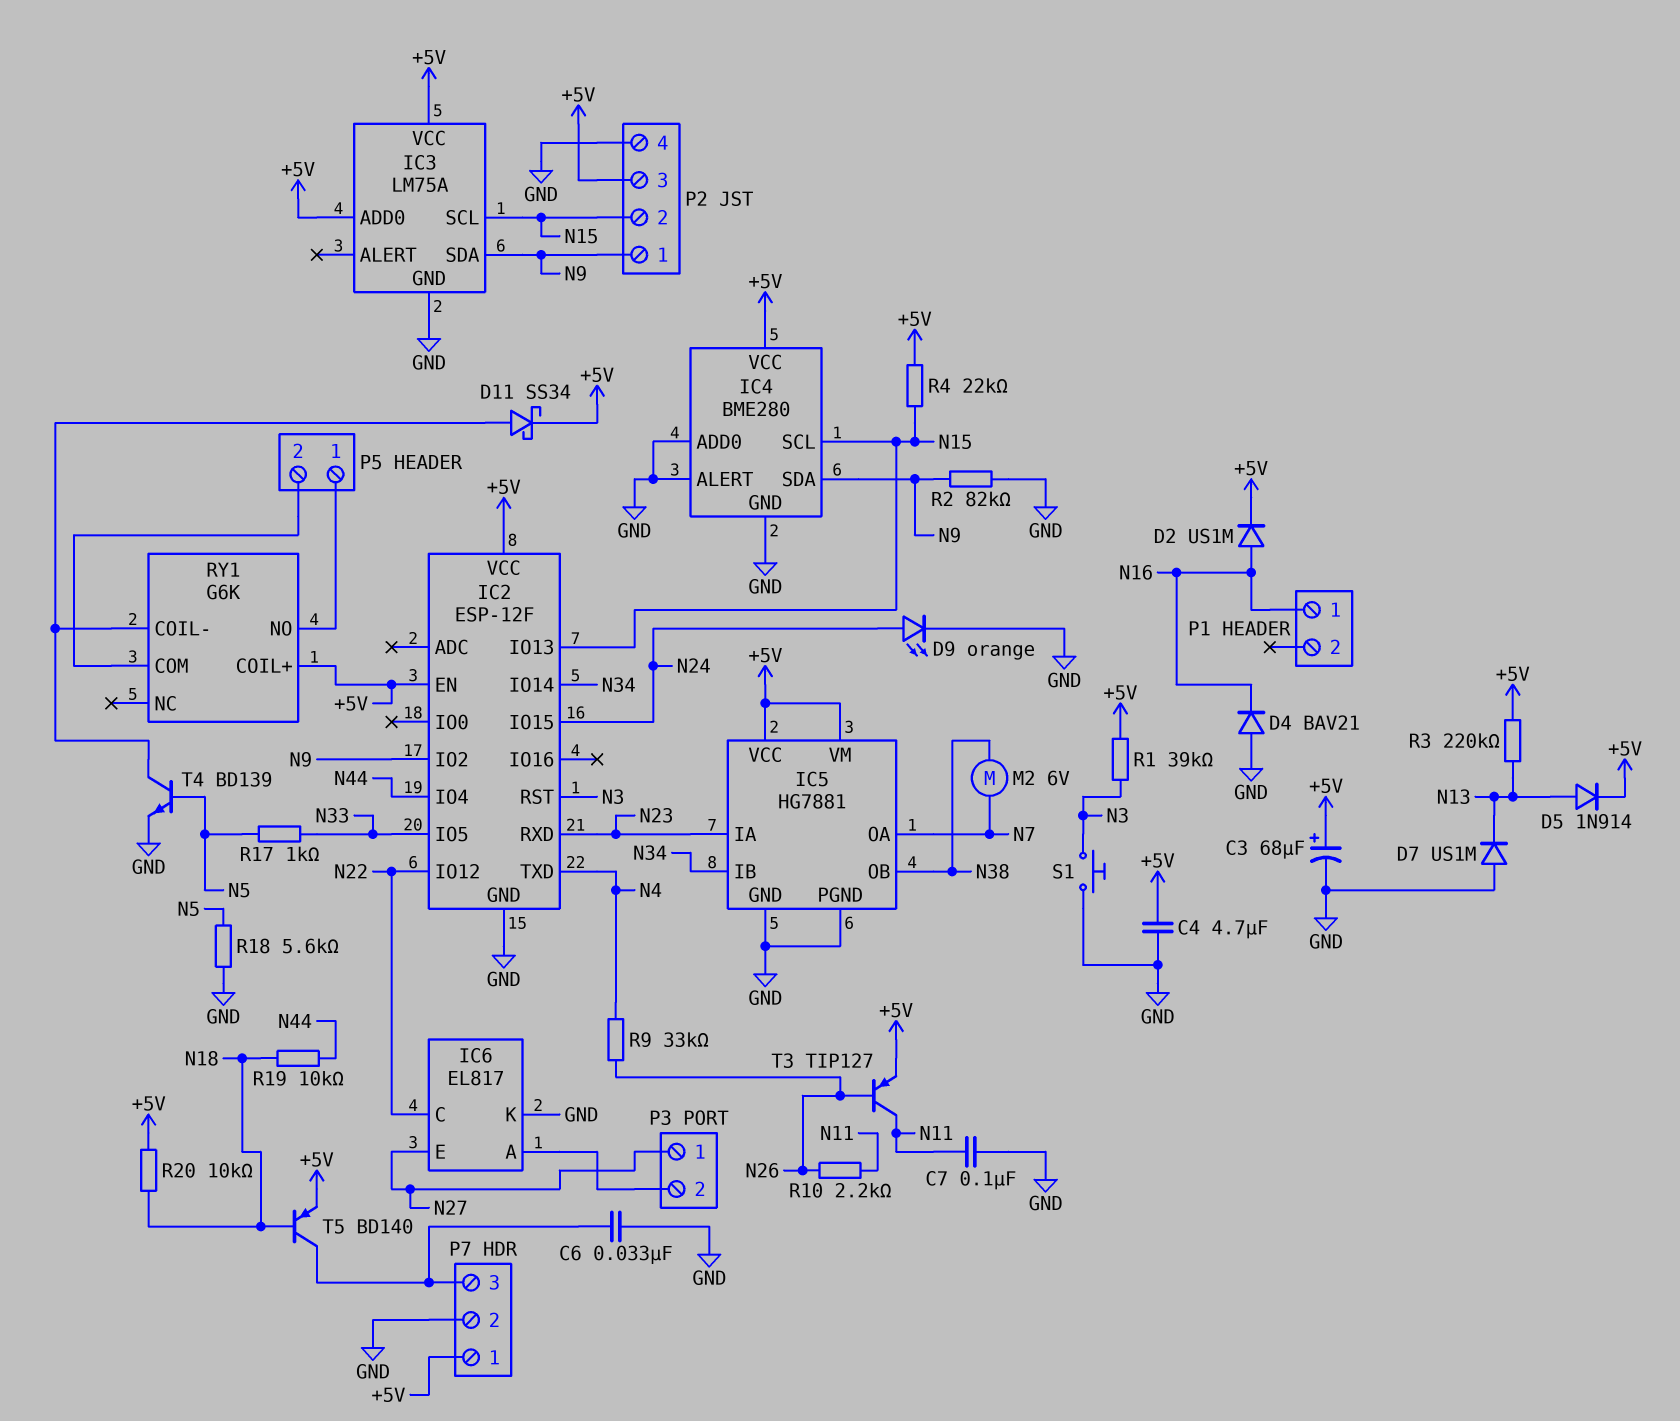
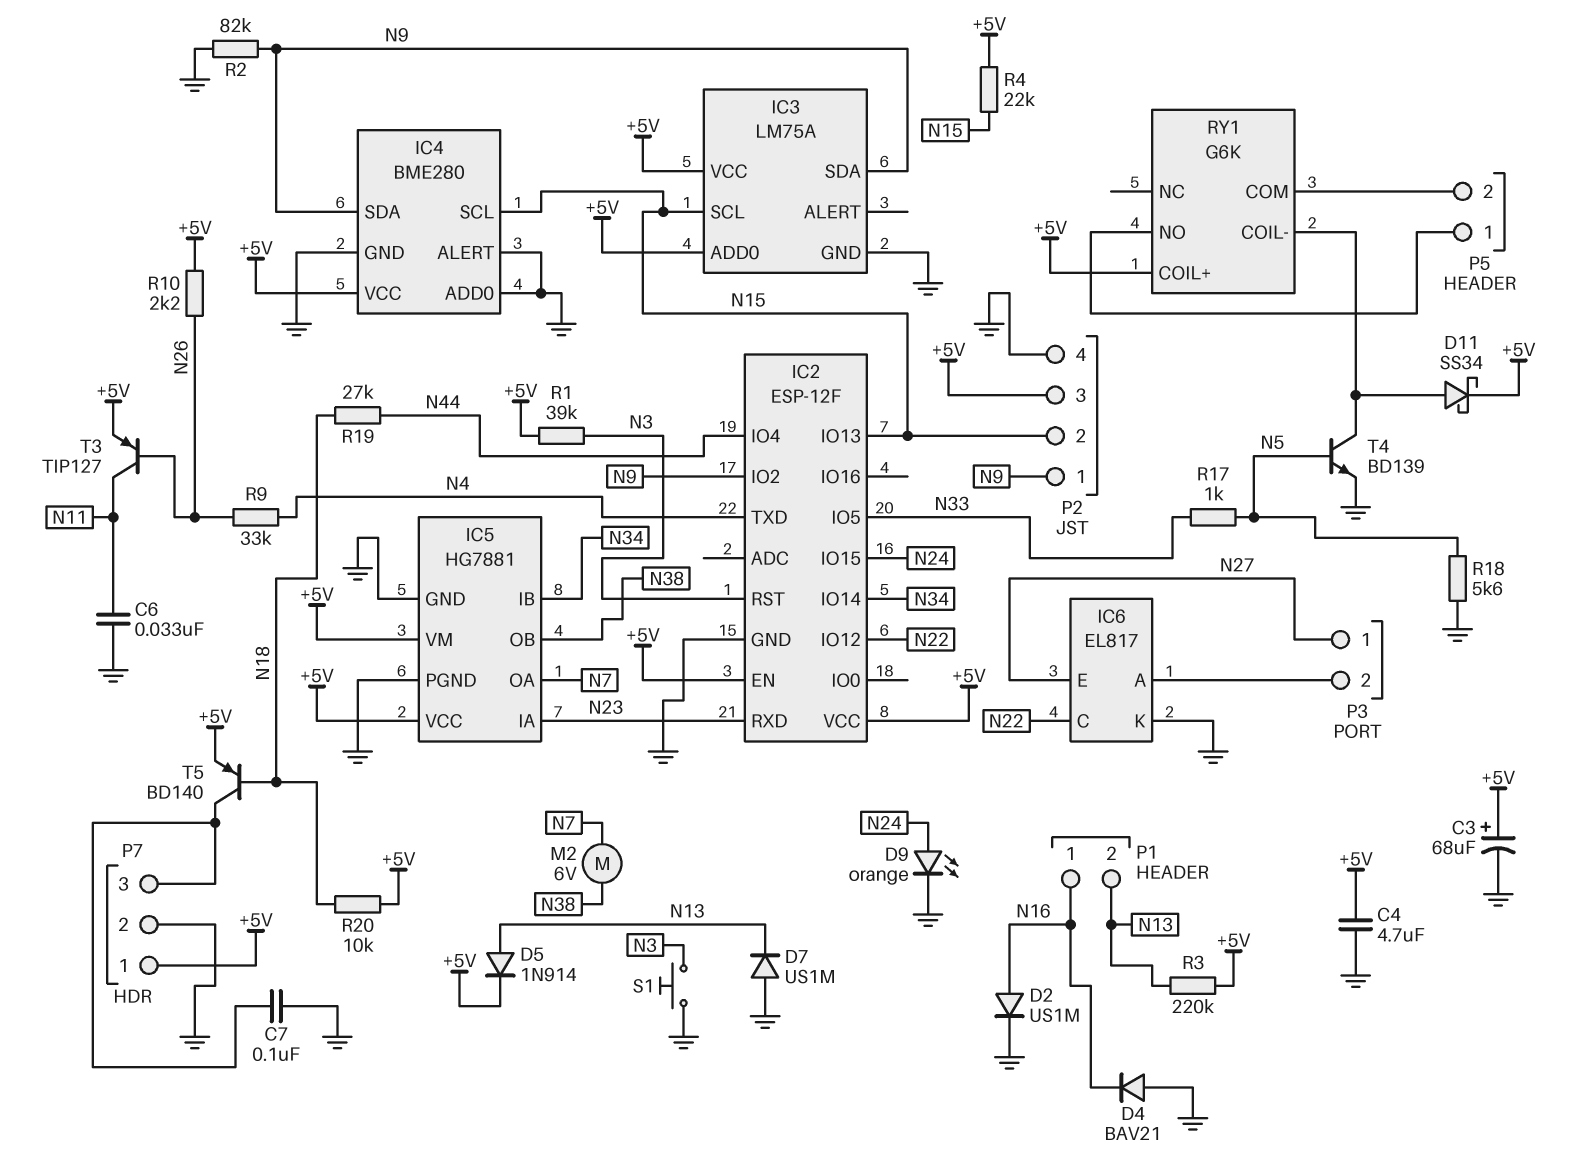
C6: 33nF (GND, P7/3) -> 33nF (GND, N11)
C7: 100nF (GND, N11) -> 100nF (GND, P7/3)
D2: diode US1M (A N16, K +5V) -> diode US1M (A N16, K GND)
P1 pin 2: none -> N13
R10: 2.2k (N11, N26) -> 2.2k (+5V, N26)
R19: 10k (N18, N44) -> 27k (N18, N44)

